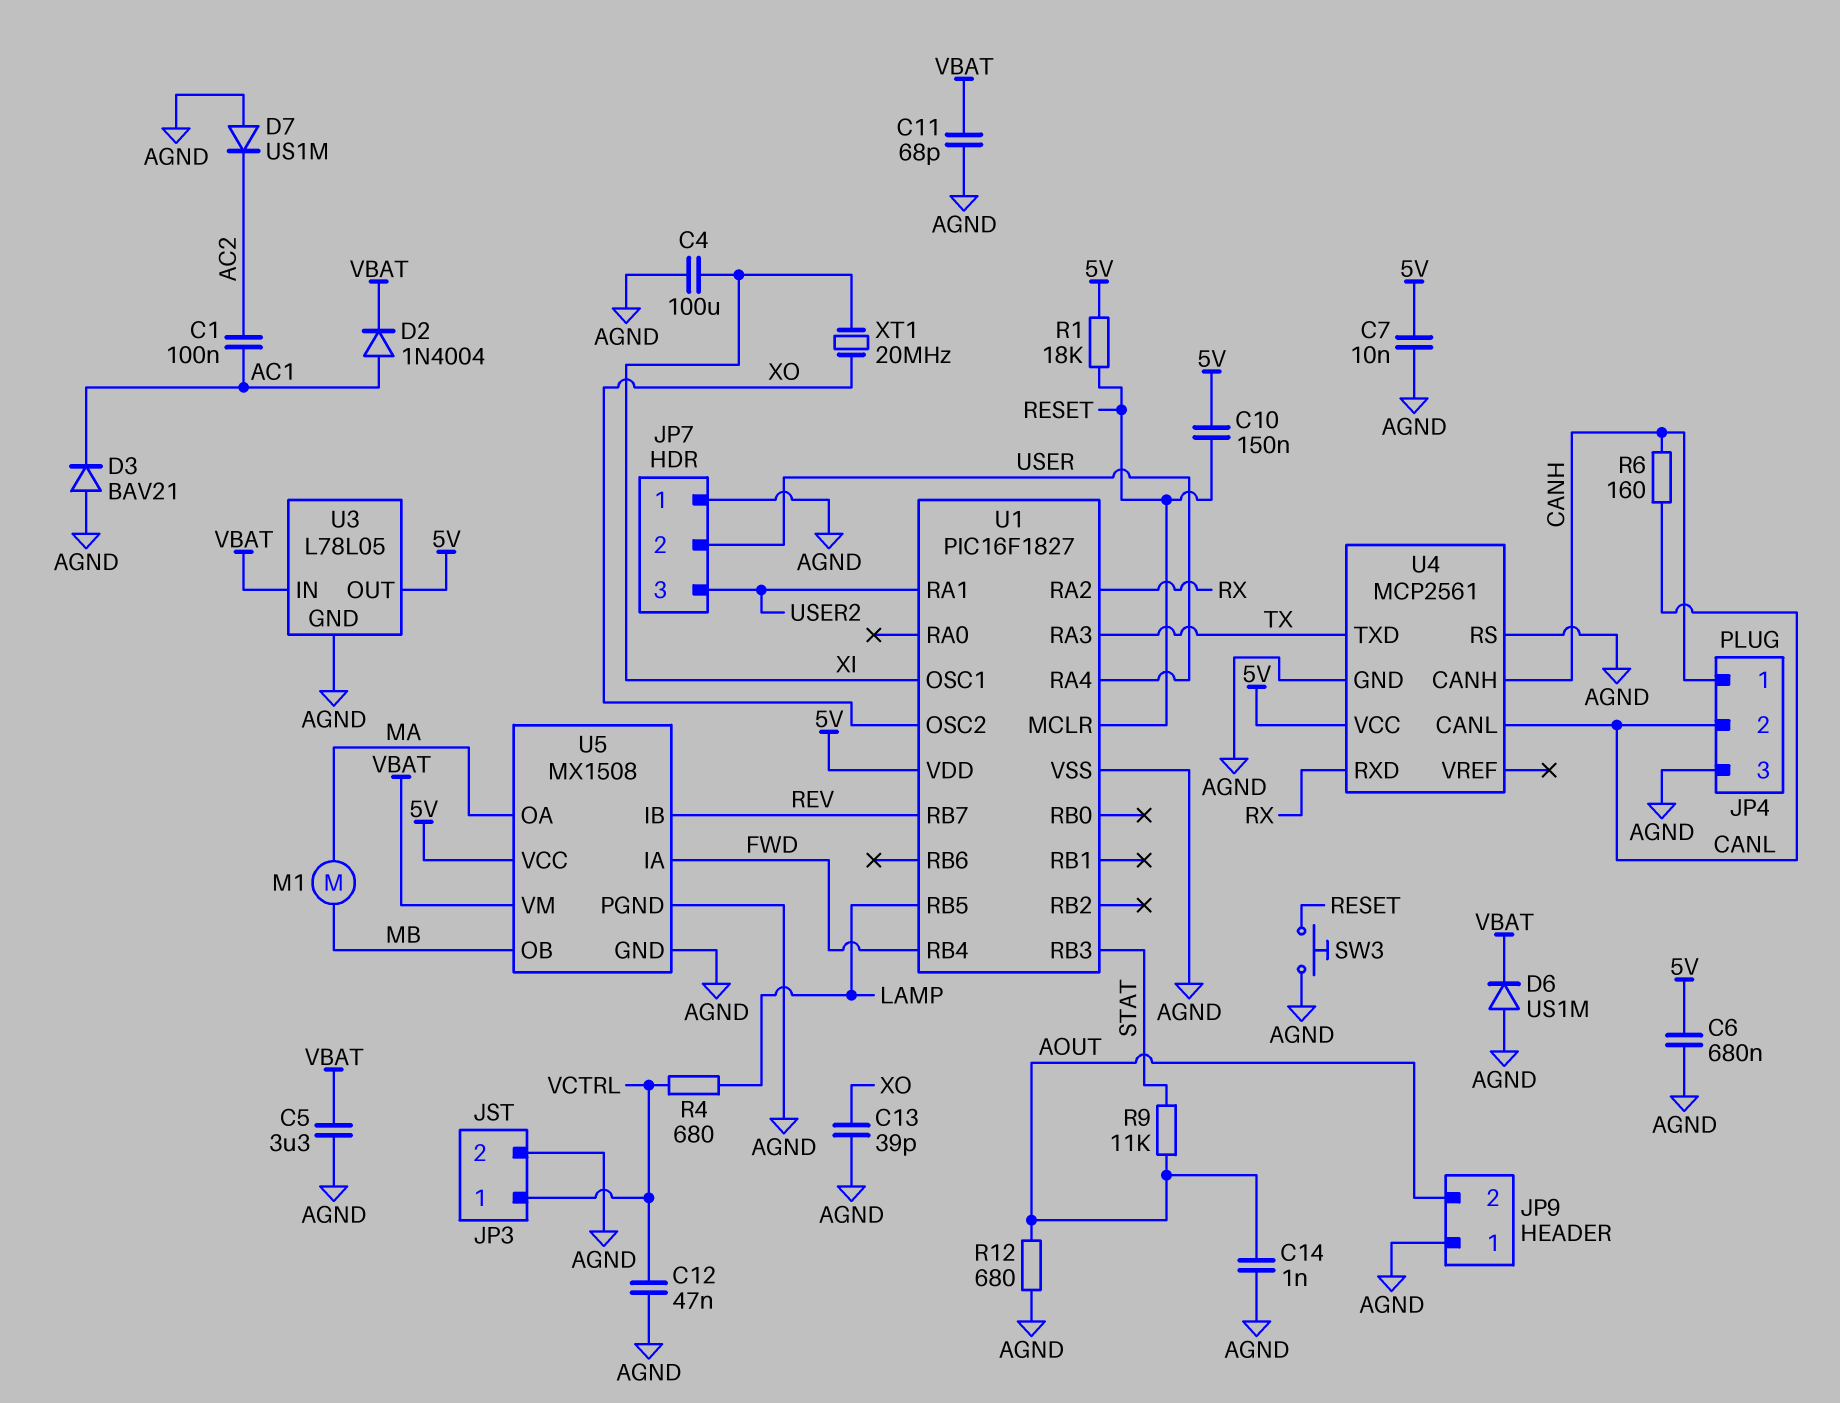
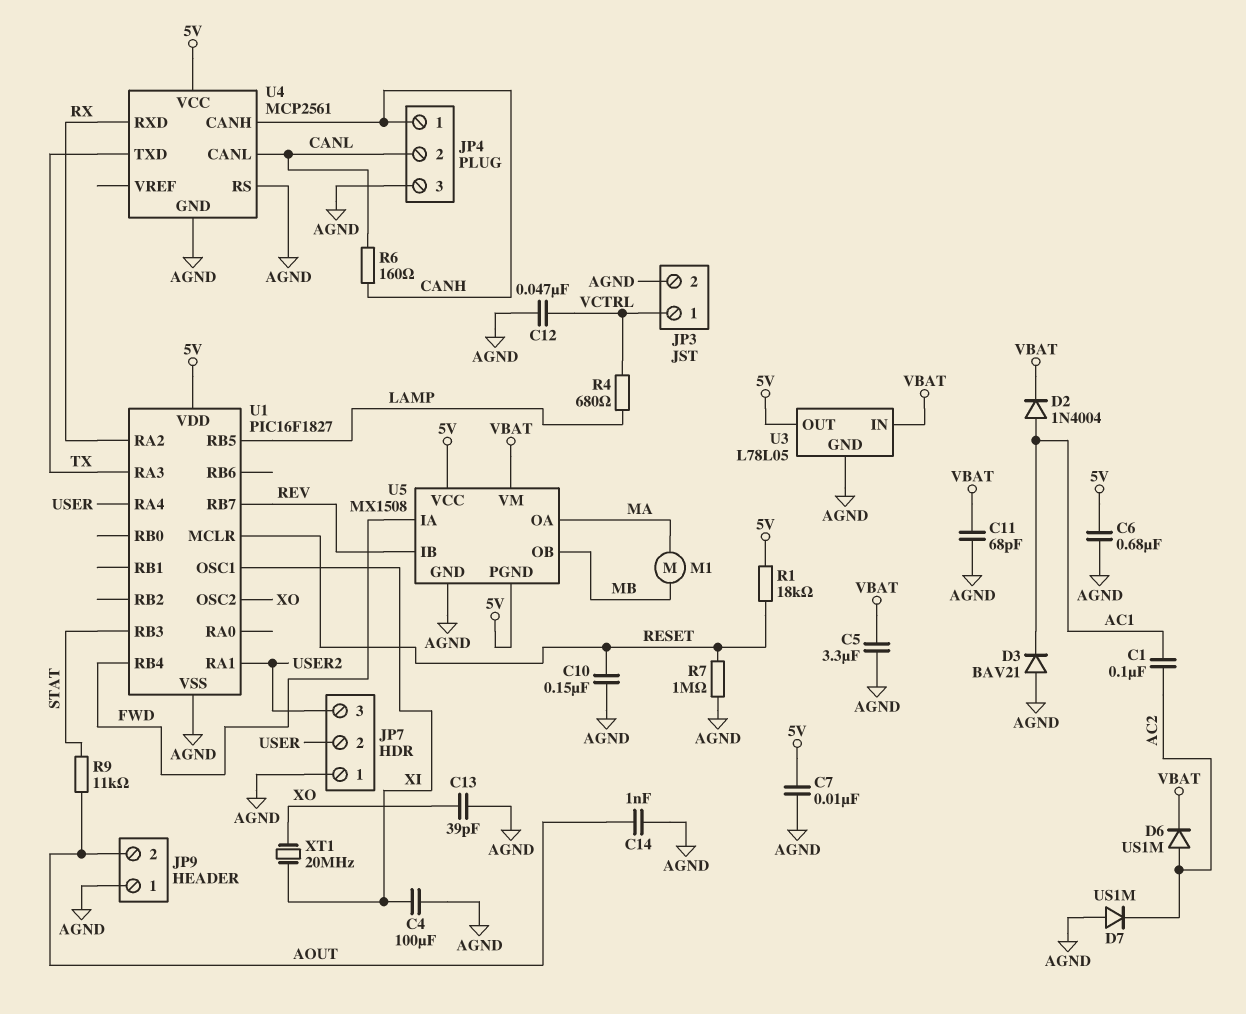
C10: 150nF (5V, RESET) -> 150nF (AGND, RESET)
D6: diode US1M (A AGND, K VBAT) -> diode US1M (A AC2, K VBAT)
R7: none -> 1M (AGND, RESET)
R12: 680 (AGND, AOUT) -> none
SW3: button (AGND, RESET) -> none
U5 pin PGND: AGND -> 5V

